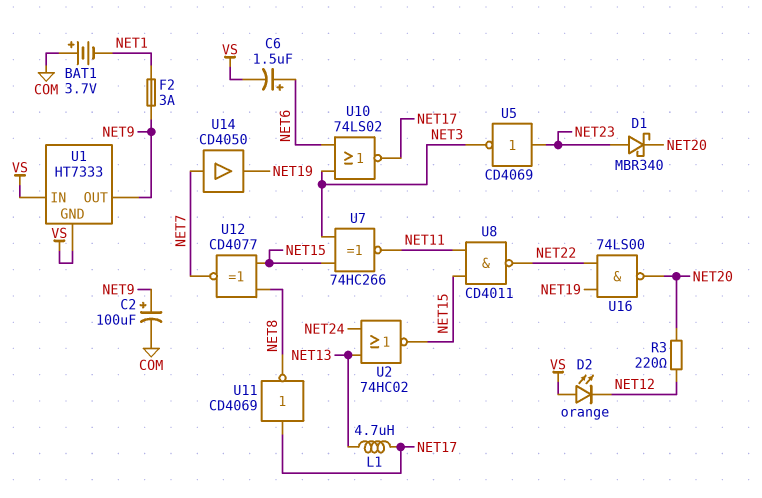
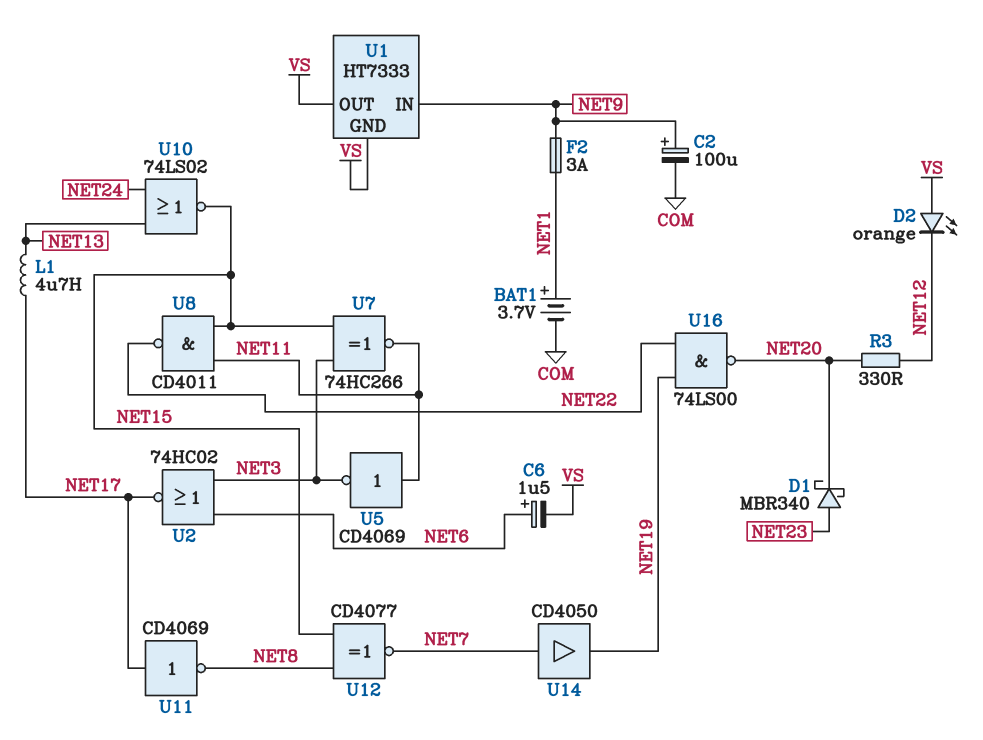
BAT1: 3.7V (plus COM, minus NET1) -> 3.7V (plus NET1, minus COM)
R3: 220 (NET12, NET20) -> 330 (NET12, NET20)
U1 pin IN: VS -> NET9
U1 pin OUT: NET9 -> VS
U2: NOR 74HC02 (in NET13, in NET24, out NET15) -> NOR 74HC02 (in NET3, in NET6, out NET17)
U5: NOT CD4069 (in NET23, out NET3) -> NOT CD4069 (in NET11, out NET3)
U10: NOR 74LS02 (in NET3, in NET6, out NET17) -> NOR 74LS02 (in NET13, in NET24, out NET15)

